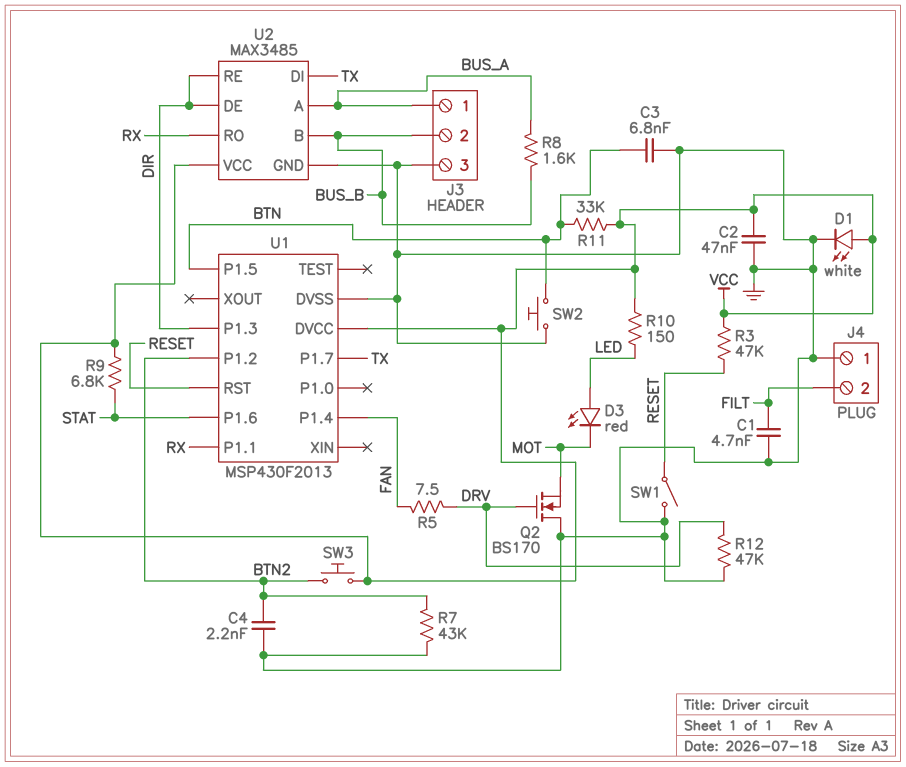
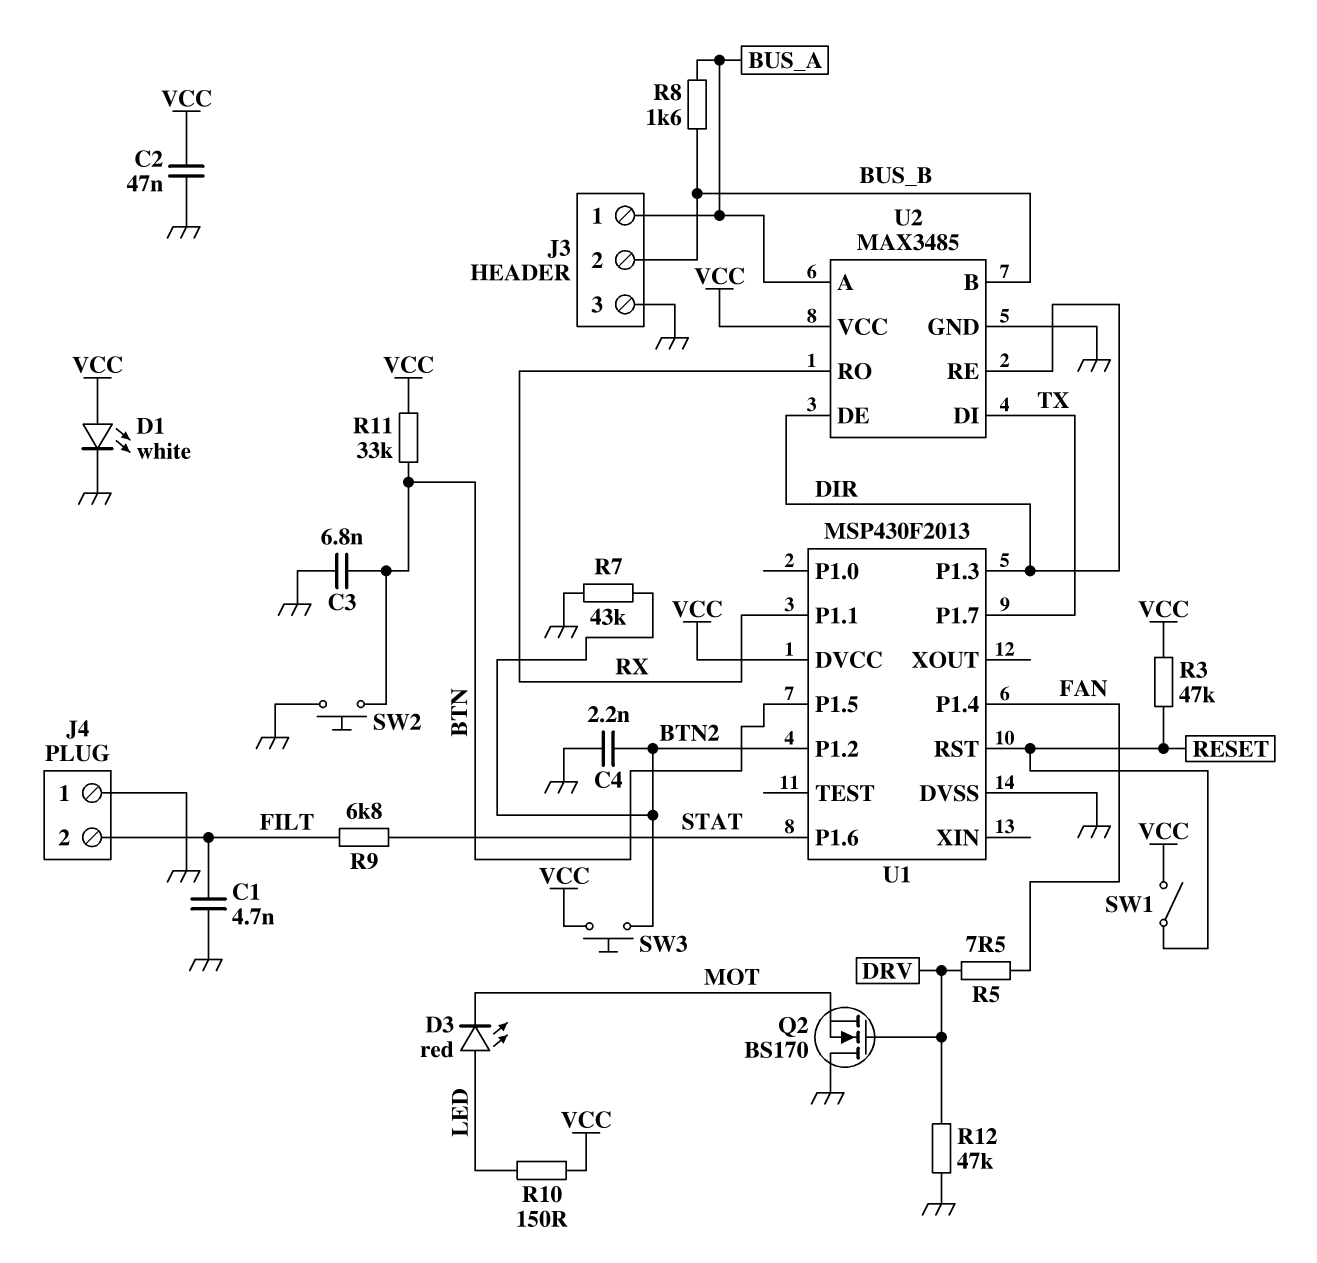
R9: 6.8k (STAT, VCC) -> 6.8k (FILT, STAT)
SW1: switch (GND, RESET) -> switch (RESET, VCC)

